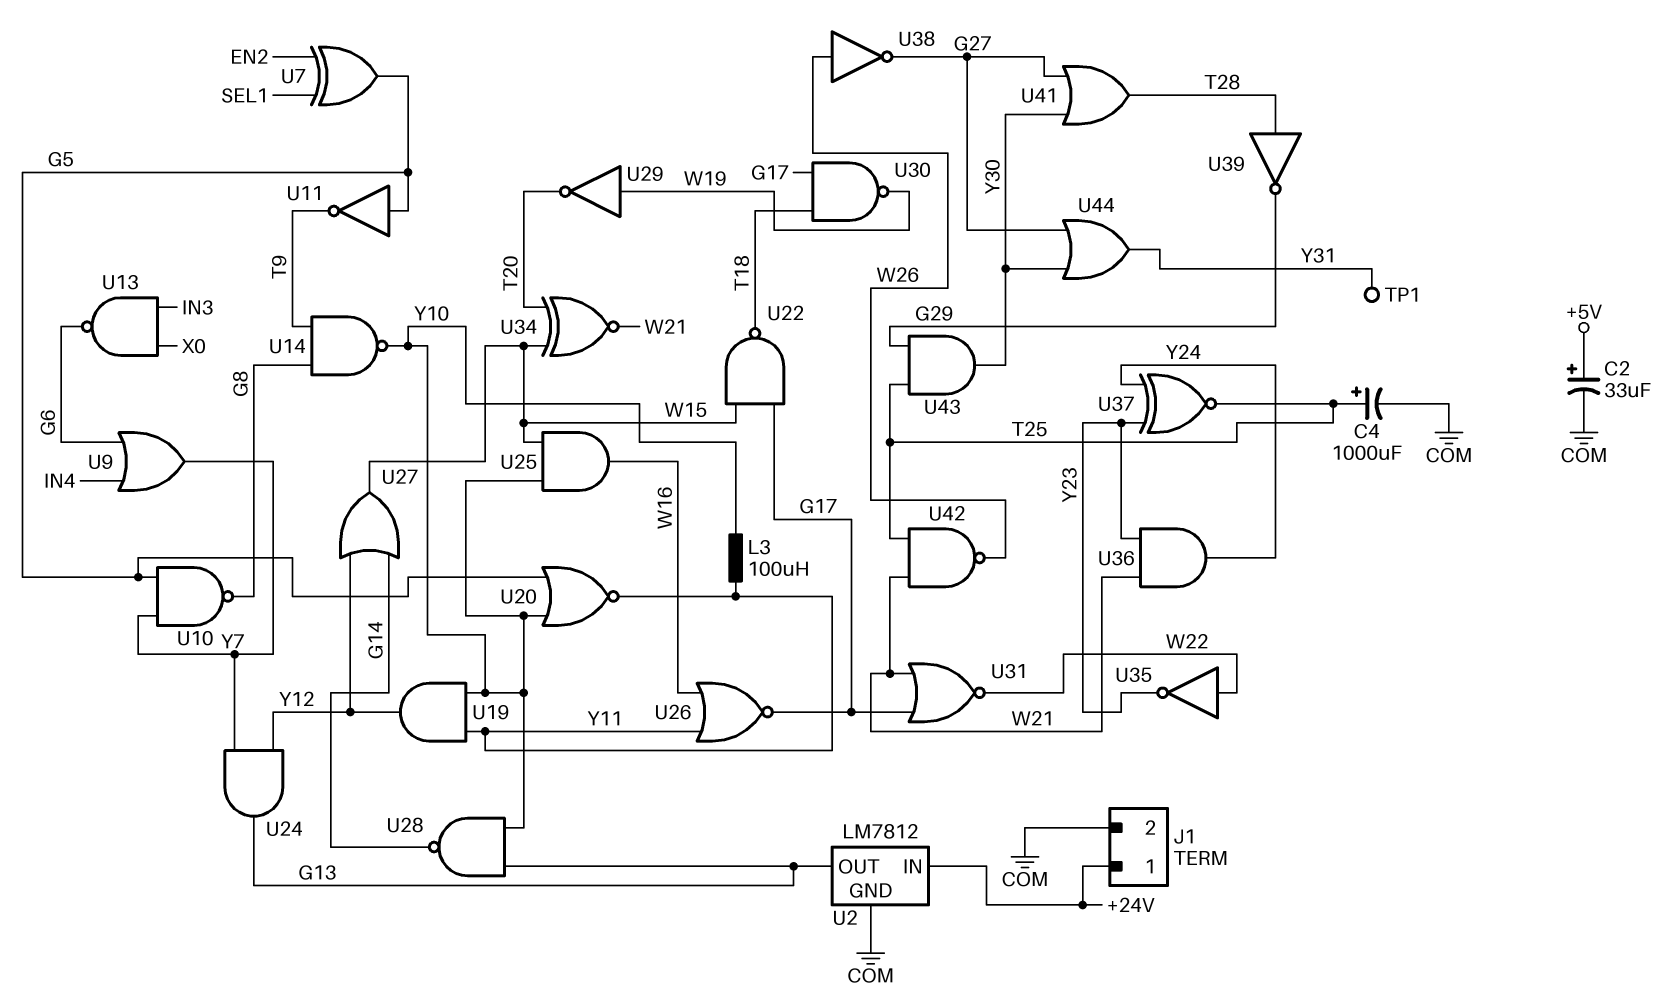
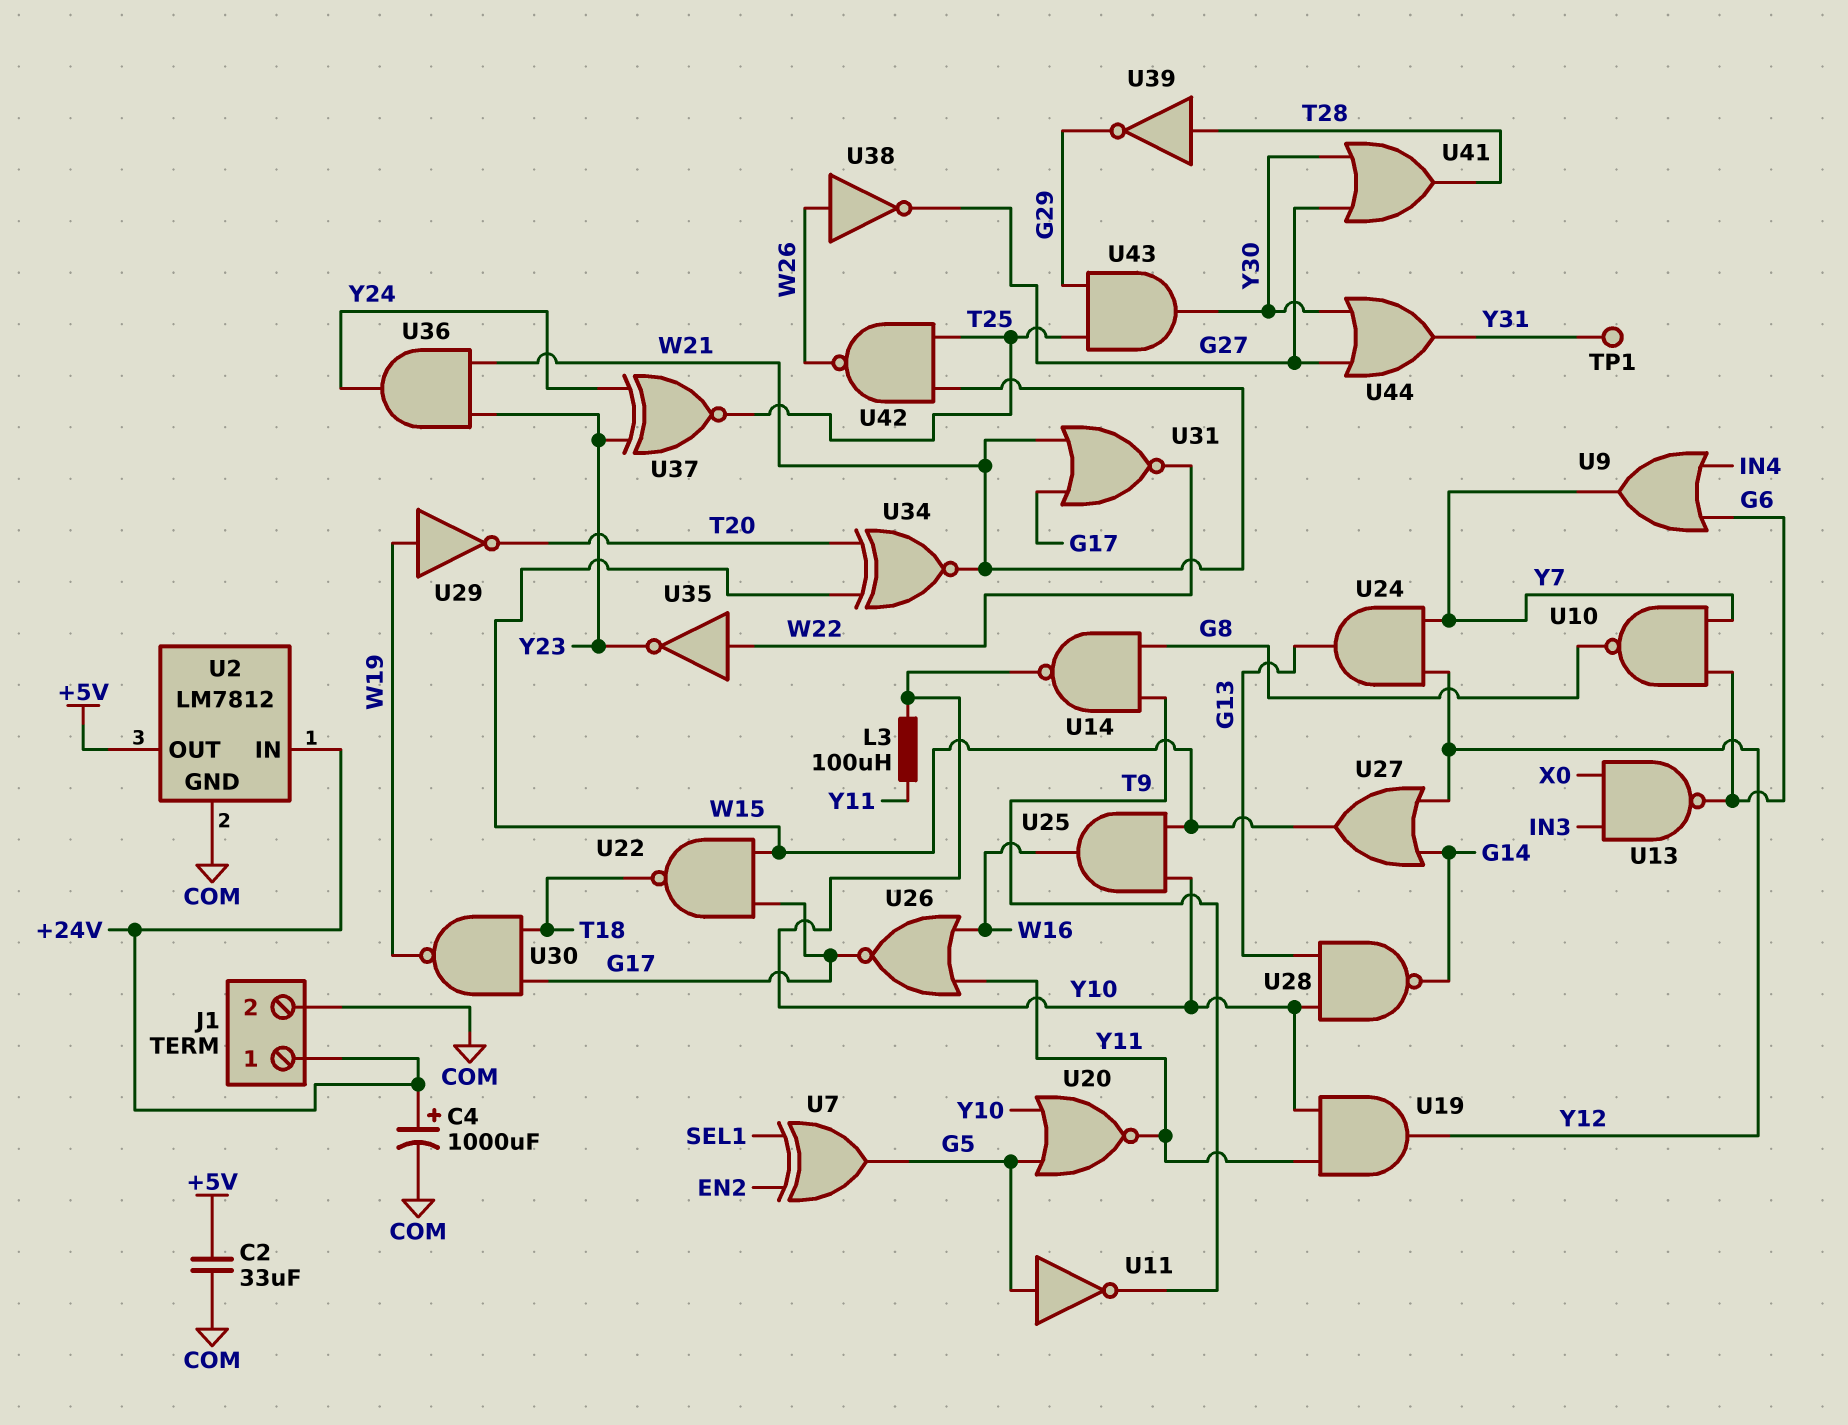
C2: 33uF (plus +5V, minus COM) -> 33uF (+5V, COM)
C4: 1000uF (plus T25, minus COM) -> 1000uF (plus +24V, minus COM)
U2 pin OUT: G13 -> +5V
U10: NAND (in G5, in Y7, out G8) -> NAND (in G6, in Y7, out G8)

